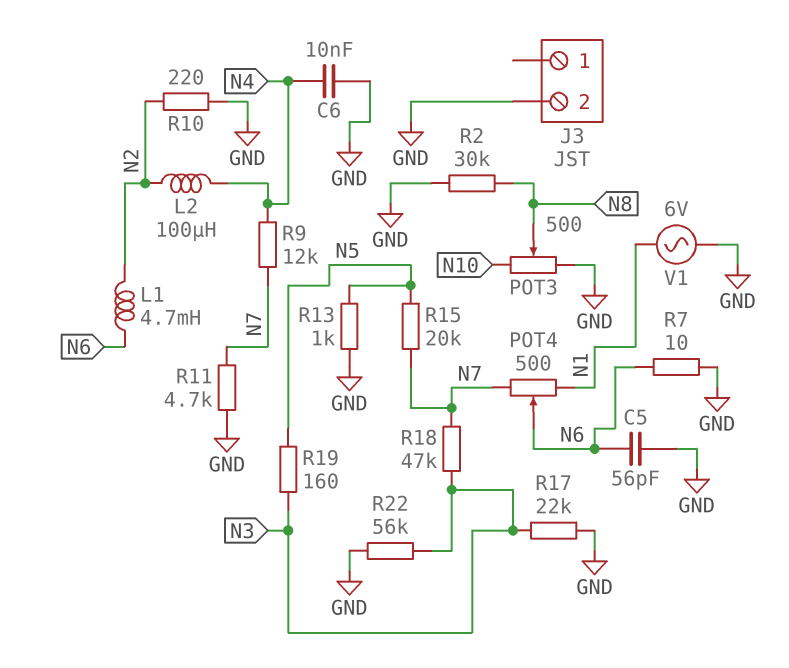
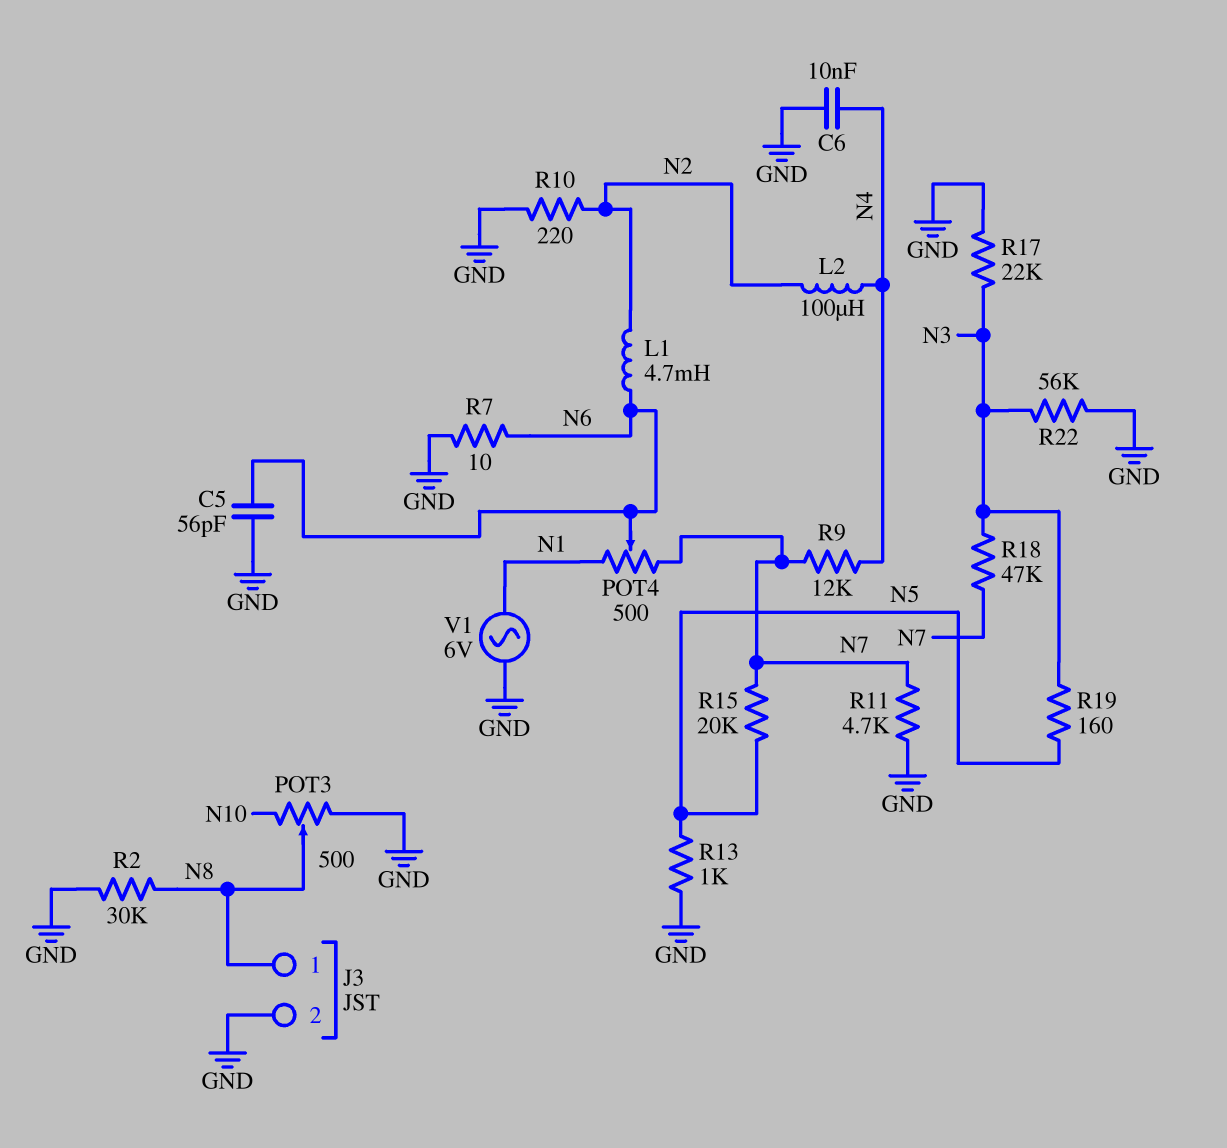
J3 pin 1: none -> N8

